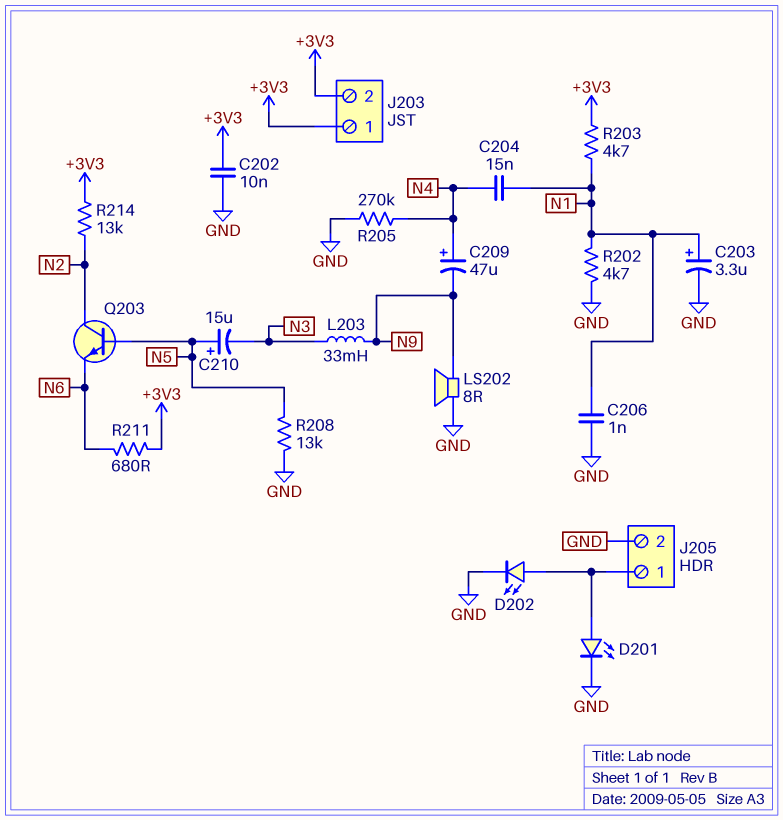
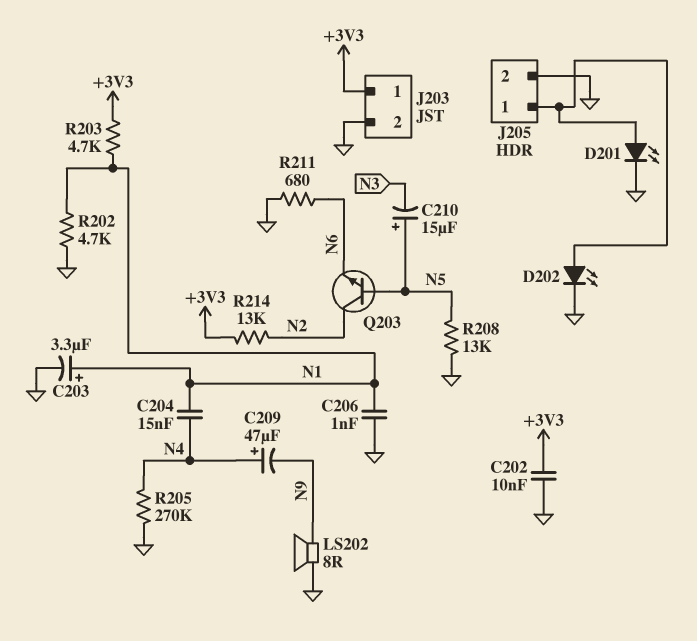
J203 pin 2: +3V3 -> GND
L203: 33mH (N3, N9) -> none
R211: 680 (+3V3, N6) -> 680 (GND, N6)

